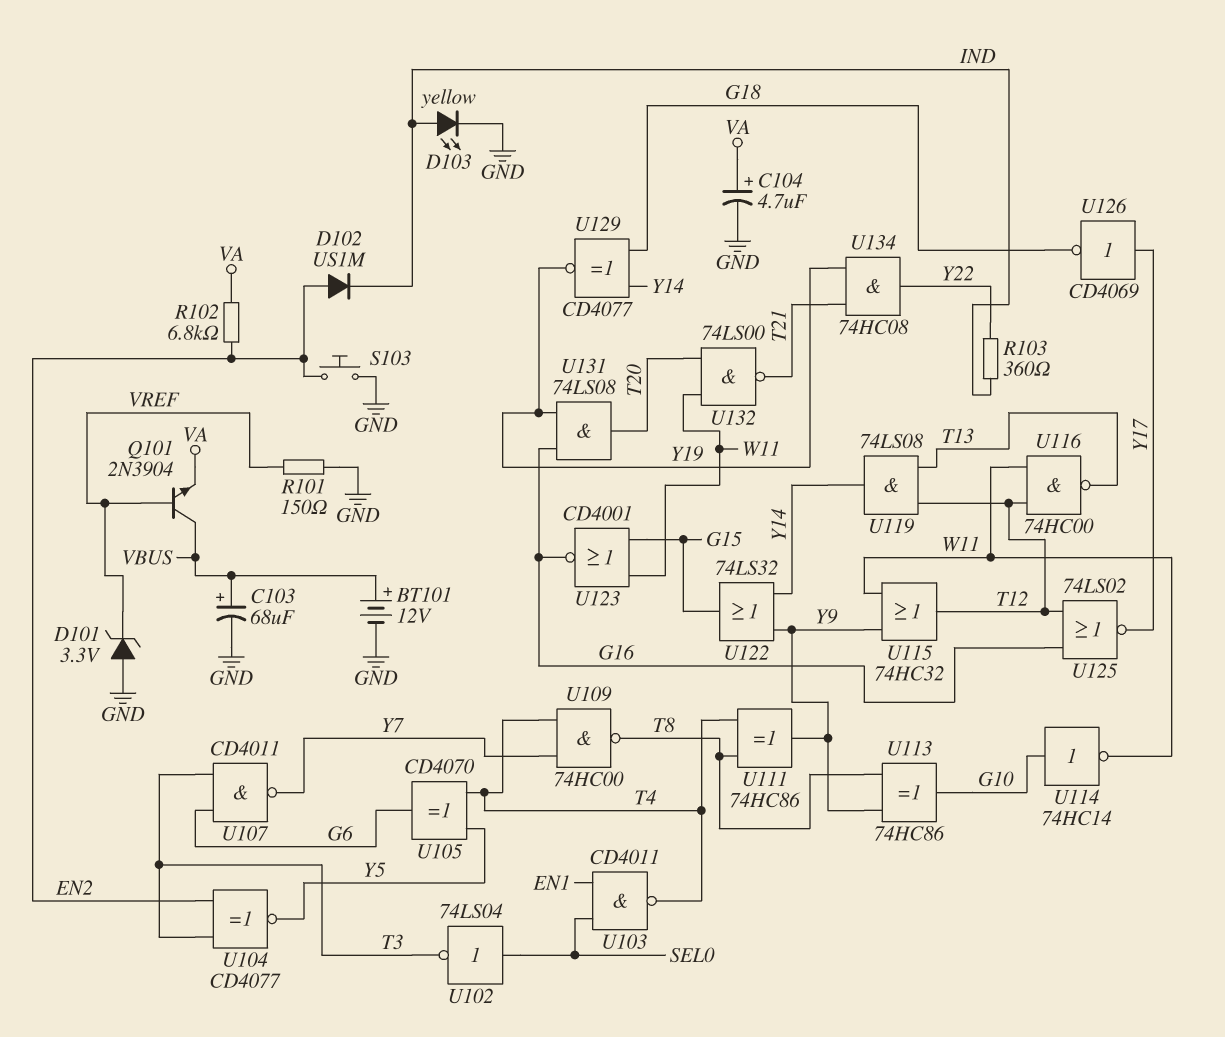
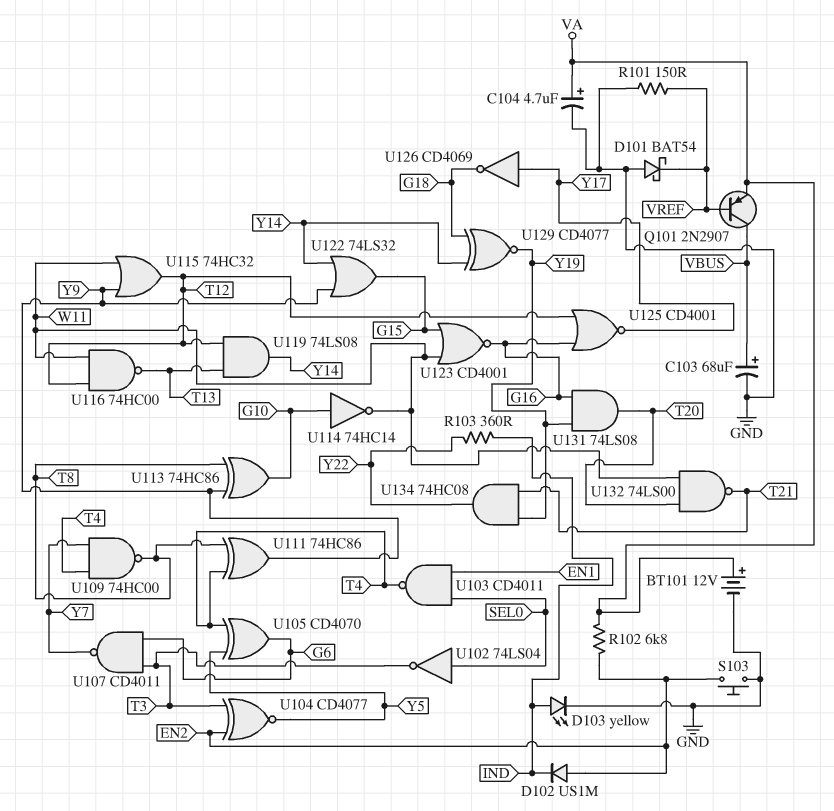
BT101: 12V (plus VBUS, minus GND) -> 12V (plus VA, minus GND)
D101: zener 3.3V (A GND, K VREF) -> schottky BAT54 (A GND, K VREF)
Q101: NPN 2N3904 (B VREF, C VBUS, E VA) -> PNP 2N2907 (B VREF, C VBUS, E VA)
U125: NOR 74LS02 (in G16, in T12, out Y17) -> NOR CD4001 (in G16, in T12, out Y17)

